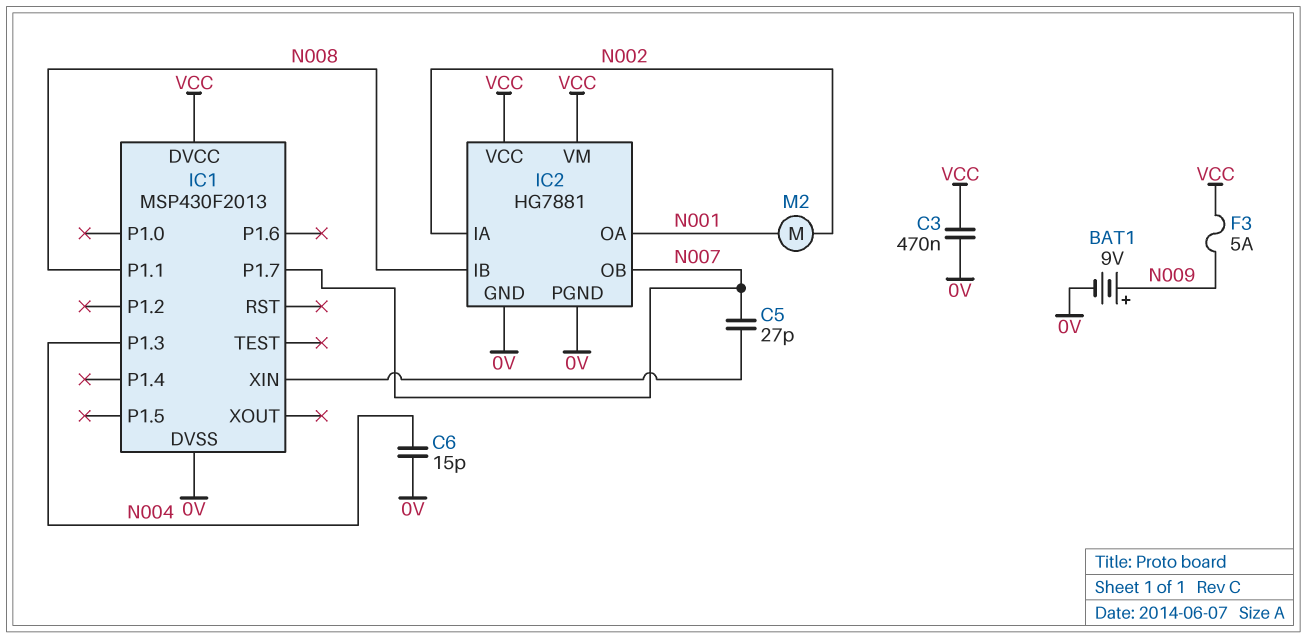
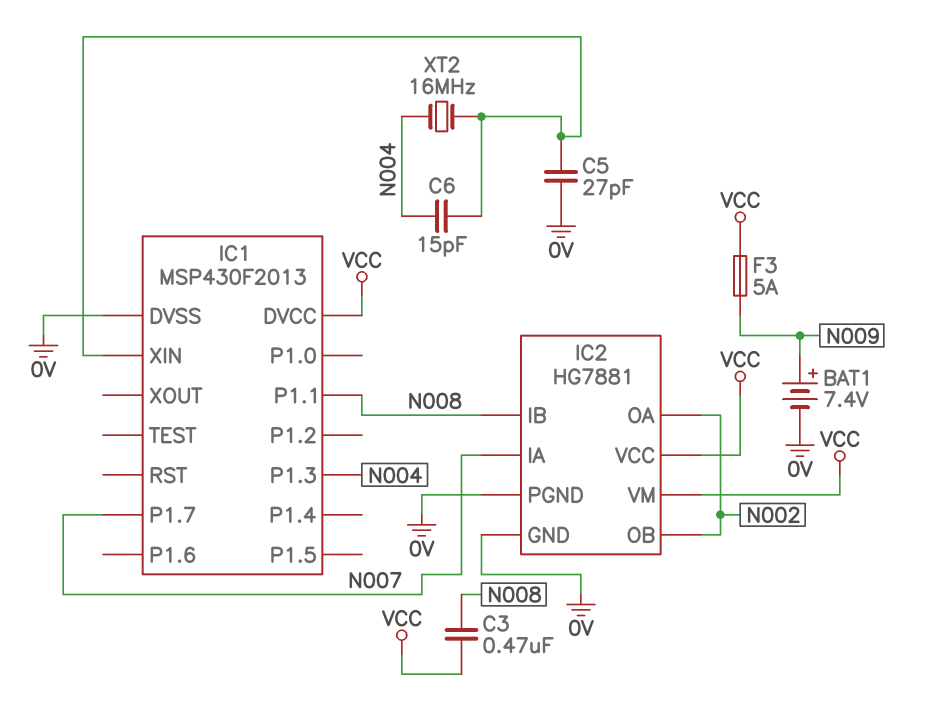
BAT1: 9V (plus N009, minus 0V) -> 7.4V (plus N009, minus 0V)
C3: 470nF (0V, VCC) -> 470nF (N008, VCC)
C5: 27pF (IC1/XIN, N007) -> 27pF (0V, IC1/XIN)
C6: 15pF (0V, N004) -> 15pF (IC1/XIN, N004)
IC2 pin IA: N002 -> N007
IC2 pin OA: N001 -> N002
IC2 pin OB: N007 -> N002
M2: motor (N001, N002) -> none
XT2: none -> 16MHz (IC1/XIN, N004)

